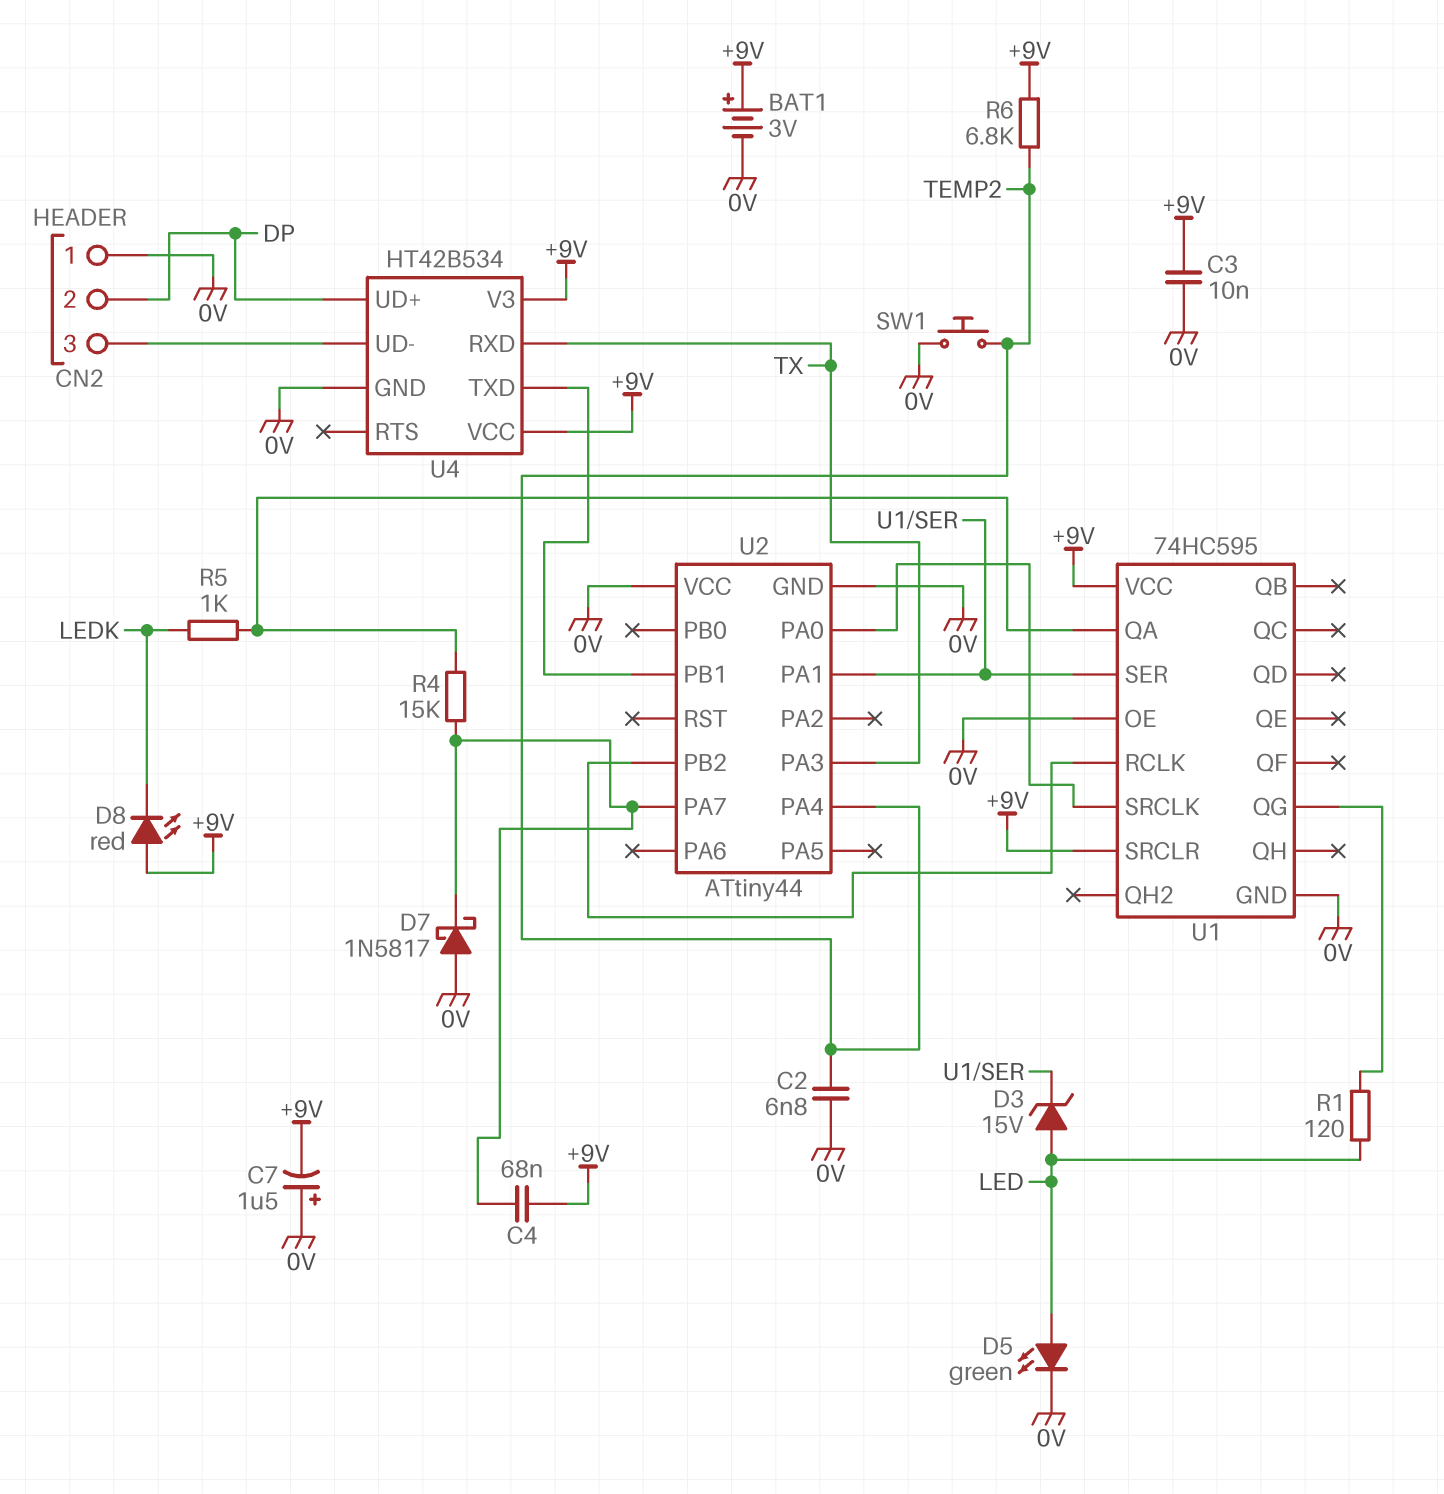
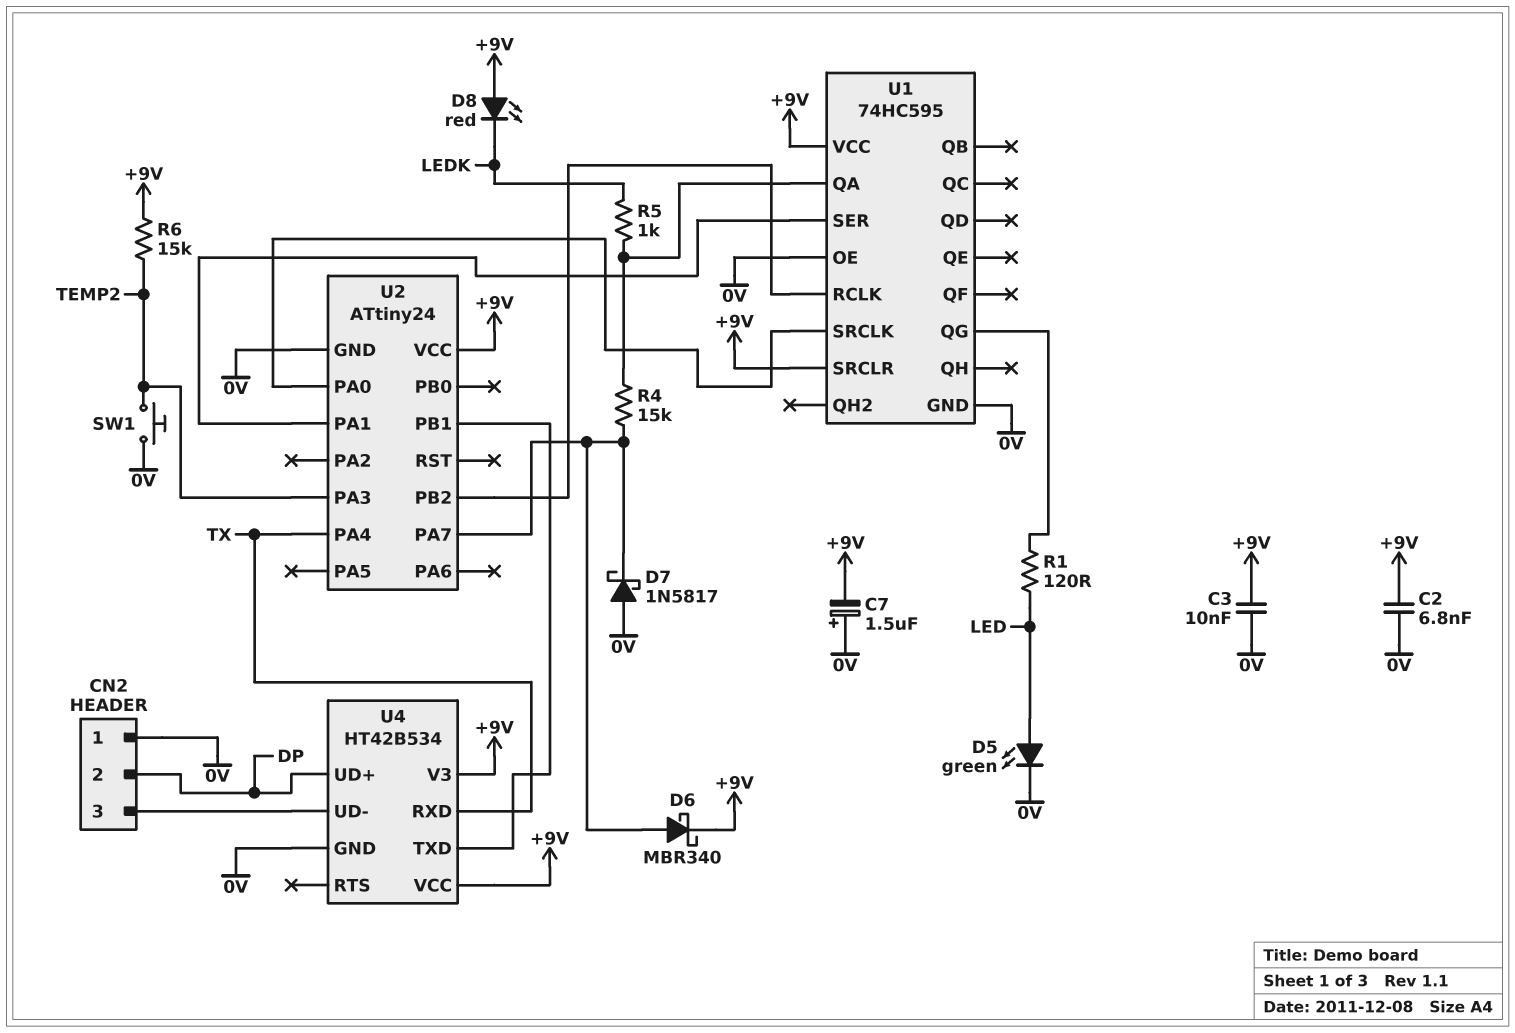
BAT1: 3V (plus +9V, minus 0V) -> none
C2: 6.8nF (0V, TEMP2) -> 6.8nF (+9V, 0V)
C4: 68nF (+9V, U2/PA7) -> none
D3: zener 15V (A LED, K U1/SER) -> none
D6: none -> schottky MBR340 (A U2/PA7, K +9V)
R6: 6.8k (+9V, TEMP2) -> 15k (+9V, TEMP2)
U2: ATtiny44 -> ATtiny24
U2 pin PA3: TX -> TEMP2
U2 pin PA4: TEMP2 -> TX
U2 pin VCC: 0V -> +9V

